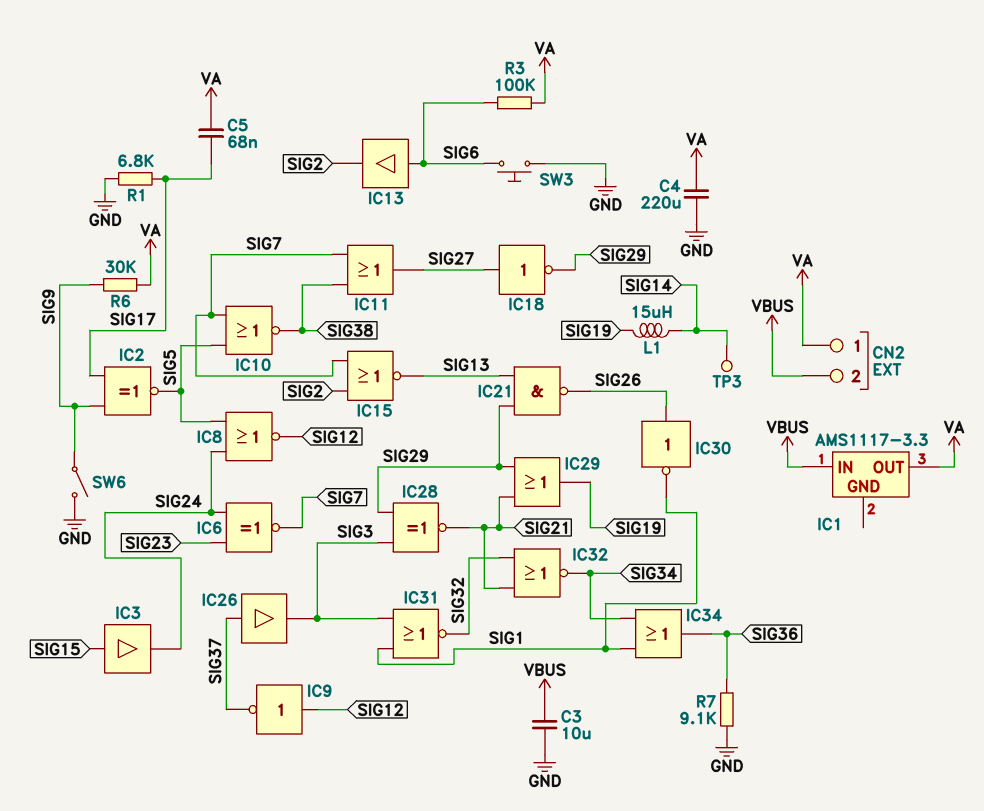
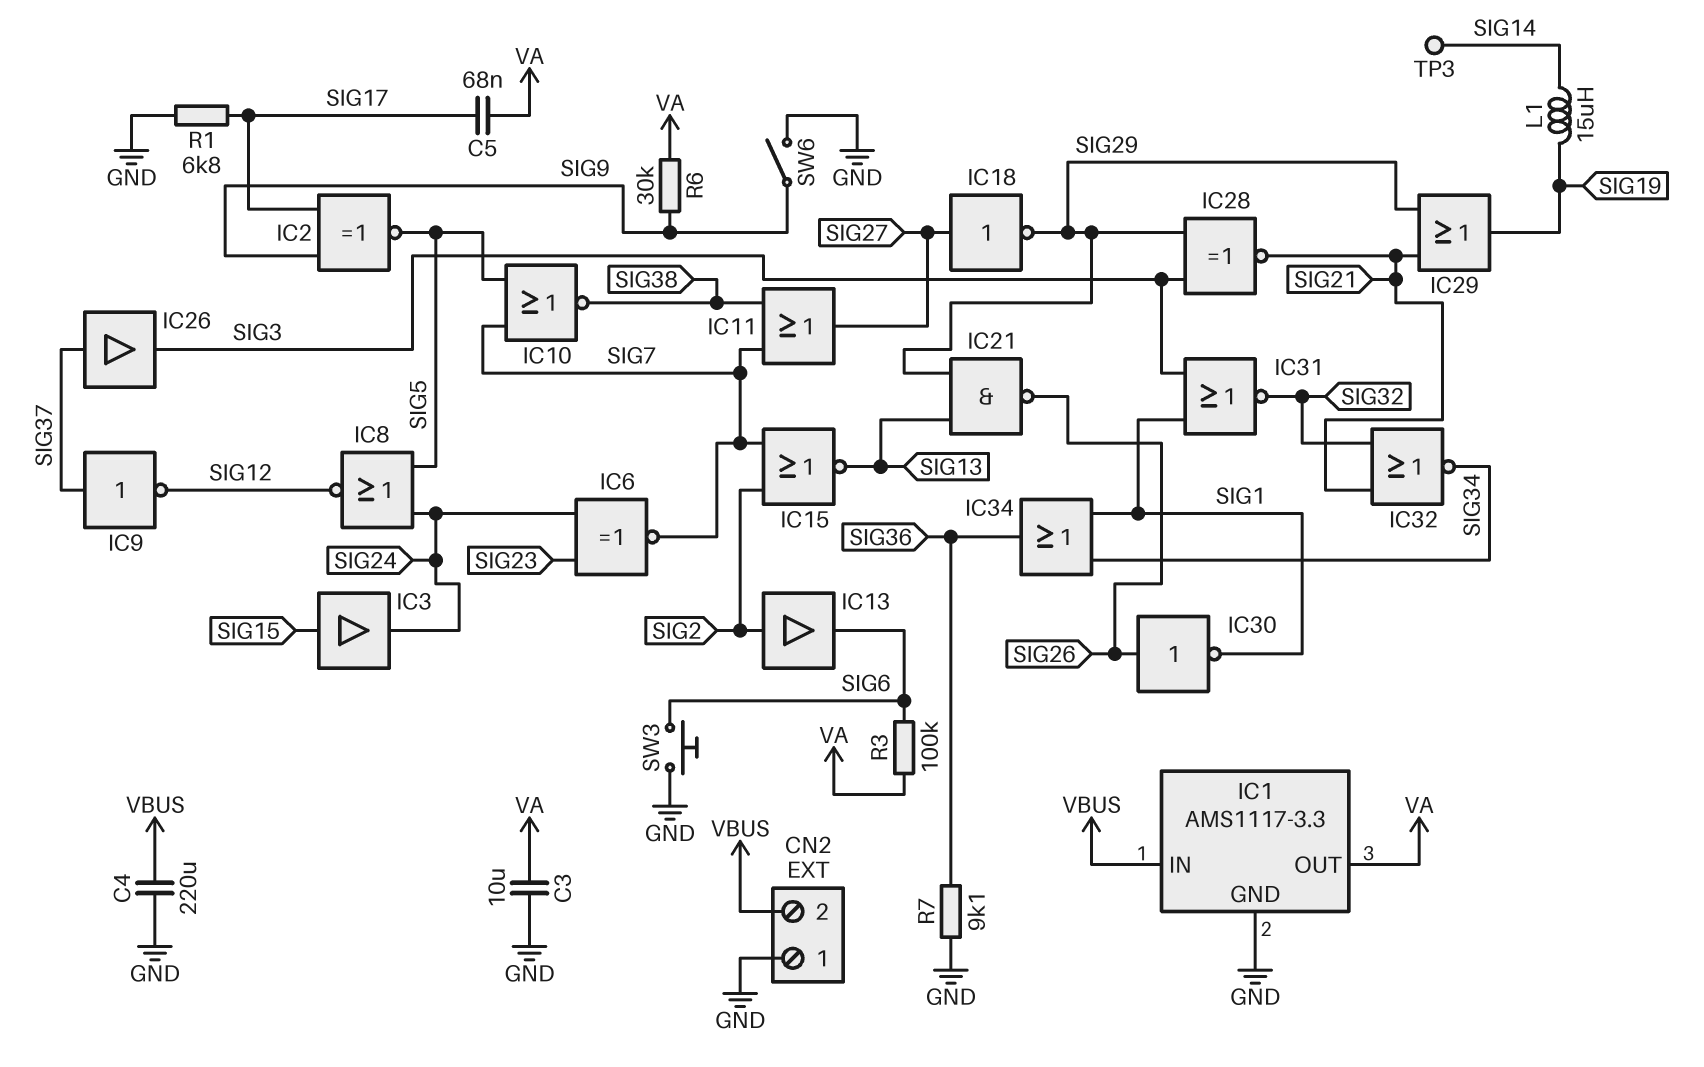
C3: 10uF (GND, VBUS) -> 10uF (GND, VA)
C4: 220uF (GND, VA) -> 220uF (GND, VBUS)
CN2 pin 1: VA -> GND
IC1 pin GND: none -> GND
IC9: NOT (in SIG12, out SIG37) -> NOT (in SIG37, out SIG12)
IC13: buffer (in SIG6, out SIG2) -> buffer (in SIG2, out SIG6)

